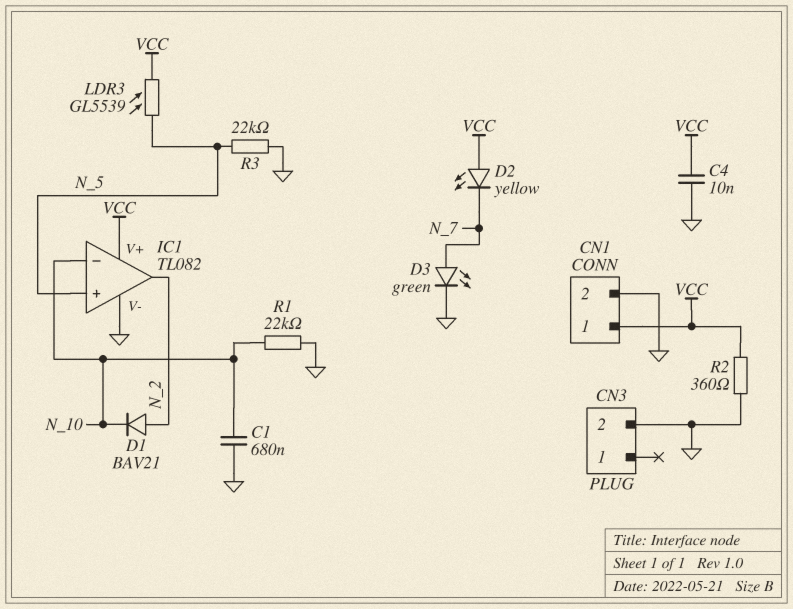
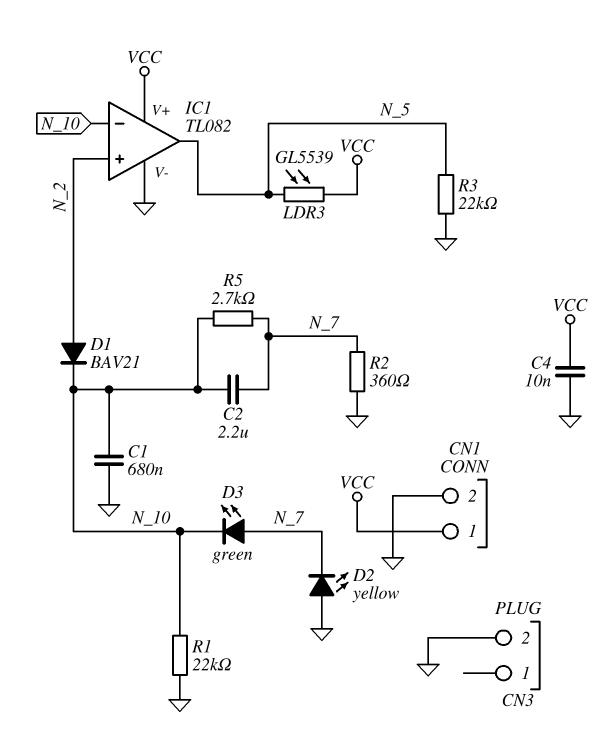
C2: none -> 2.2uF (N_7, N_10)
D2: LED yellow (A VCC, K N_7) -> LED yellow (A GND, K N_7)
D3: LED green (A N_7, K GND) -> LED green (A N_7, K N_10)
IC1 pin in+: N_5 -> N_2
IC1 pin out: N_2 -> N_5
R2: 360 (GND, VCC) -> 360 (GND, N_7)
R5: none -> 2.7k (N_7, N_10)

